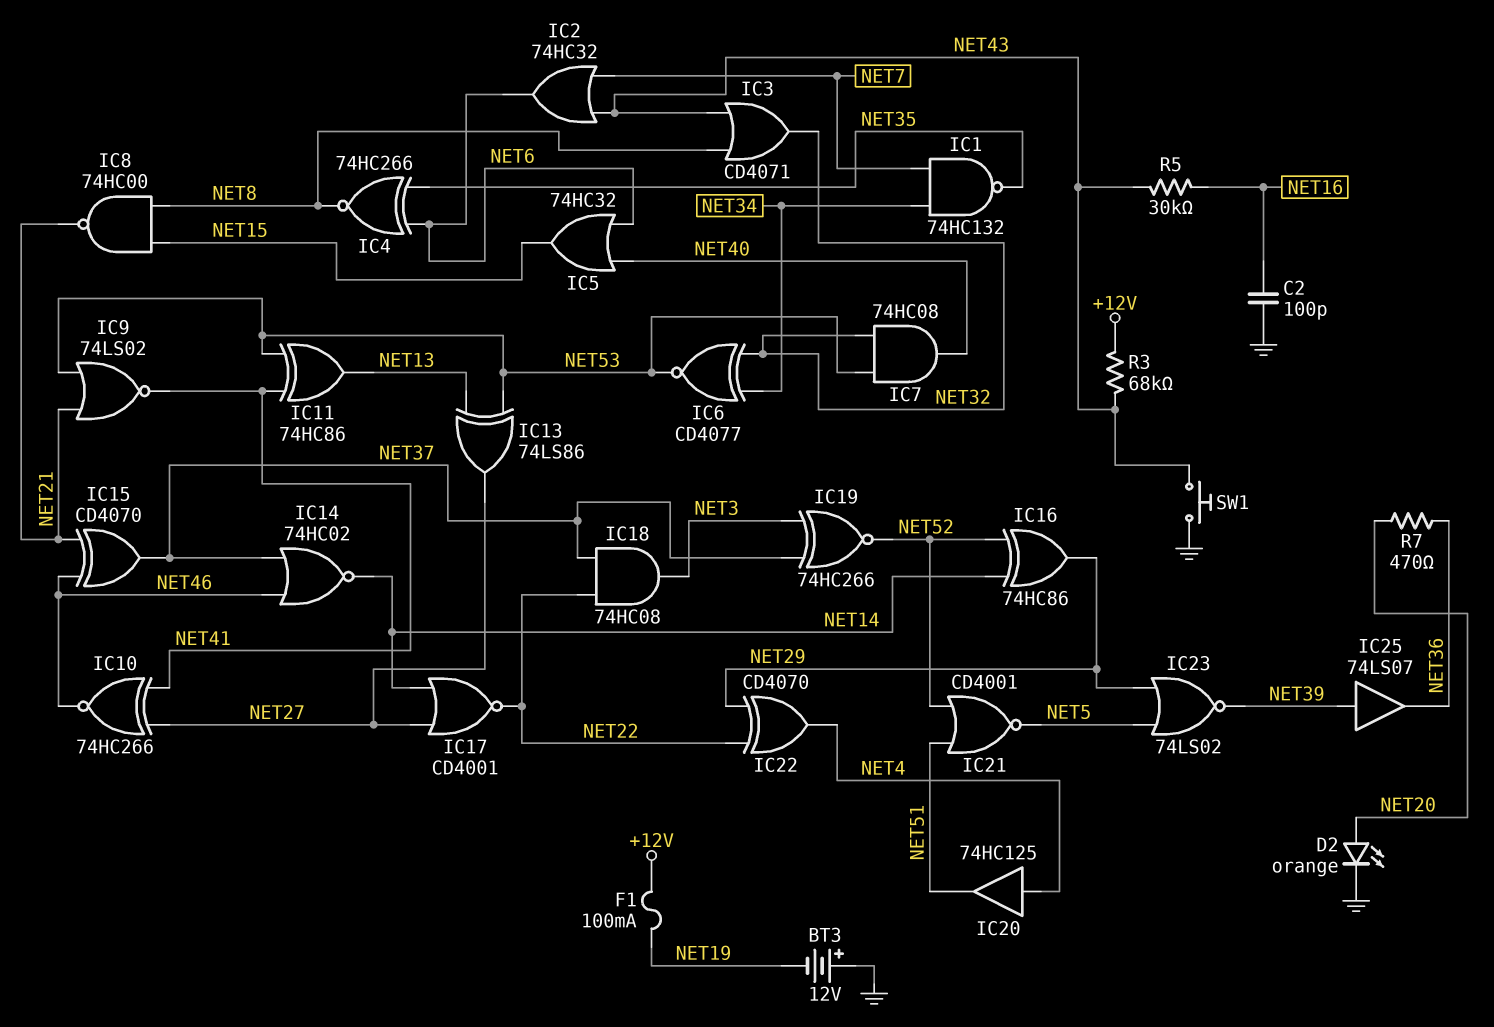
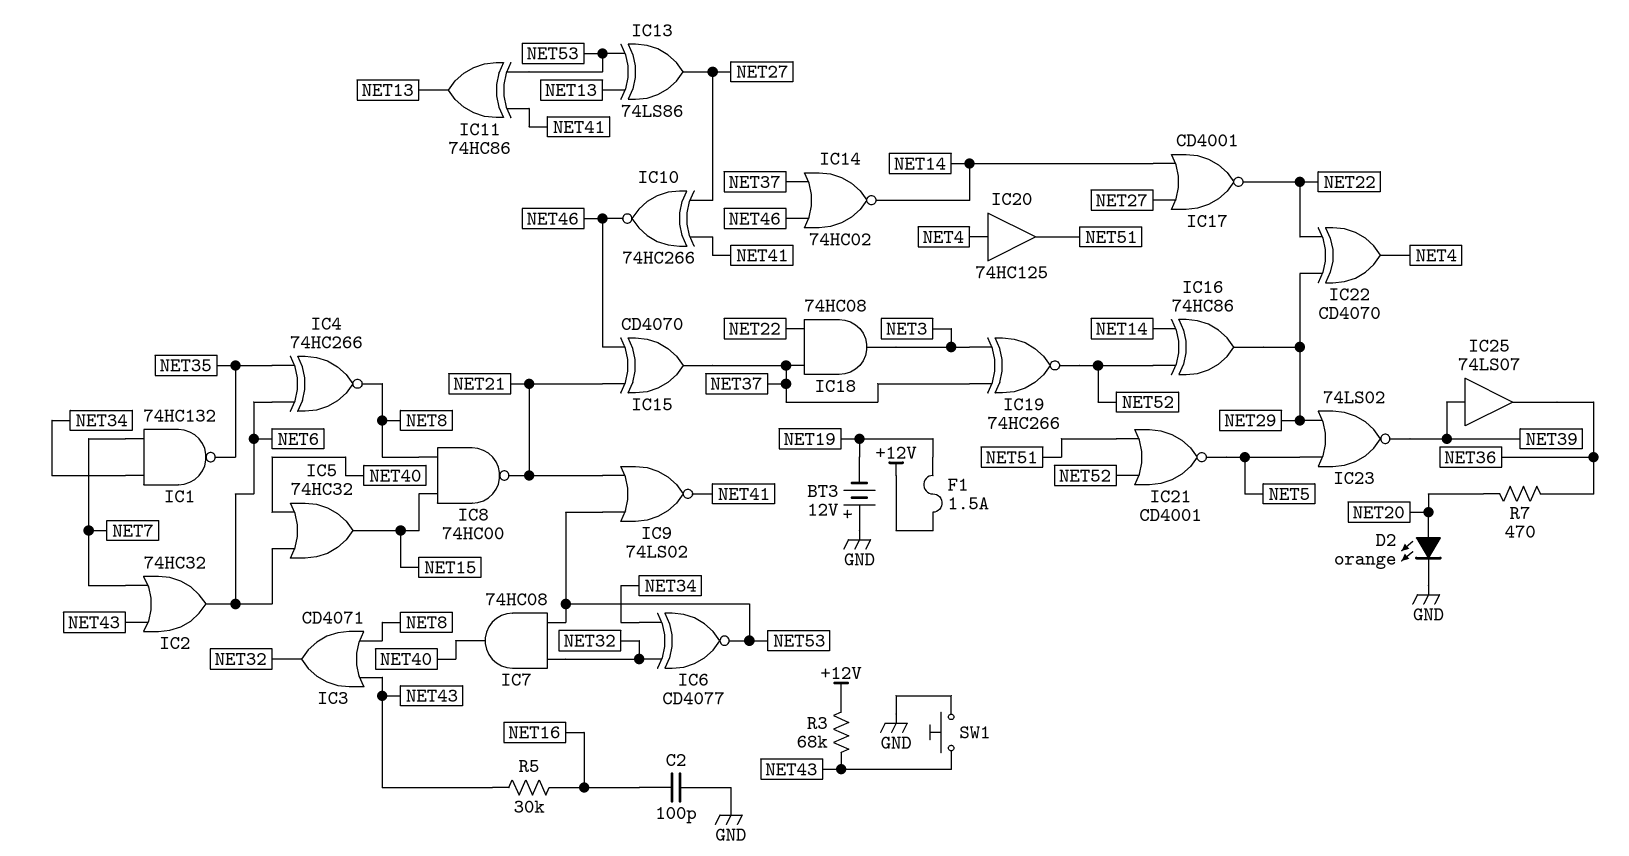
F1: 100mA (+12V, NET19) -> 1.5A (+12V, NET19)

